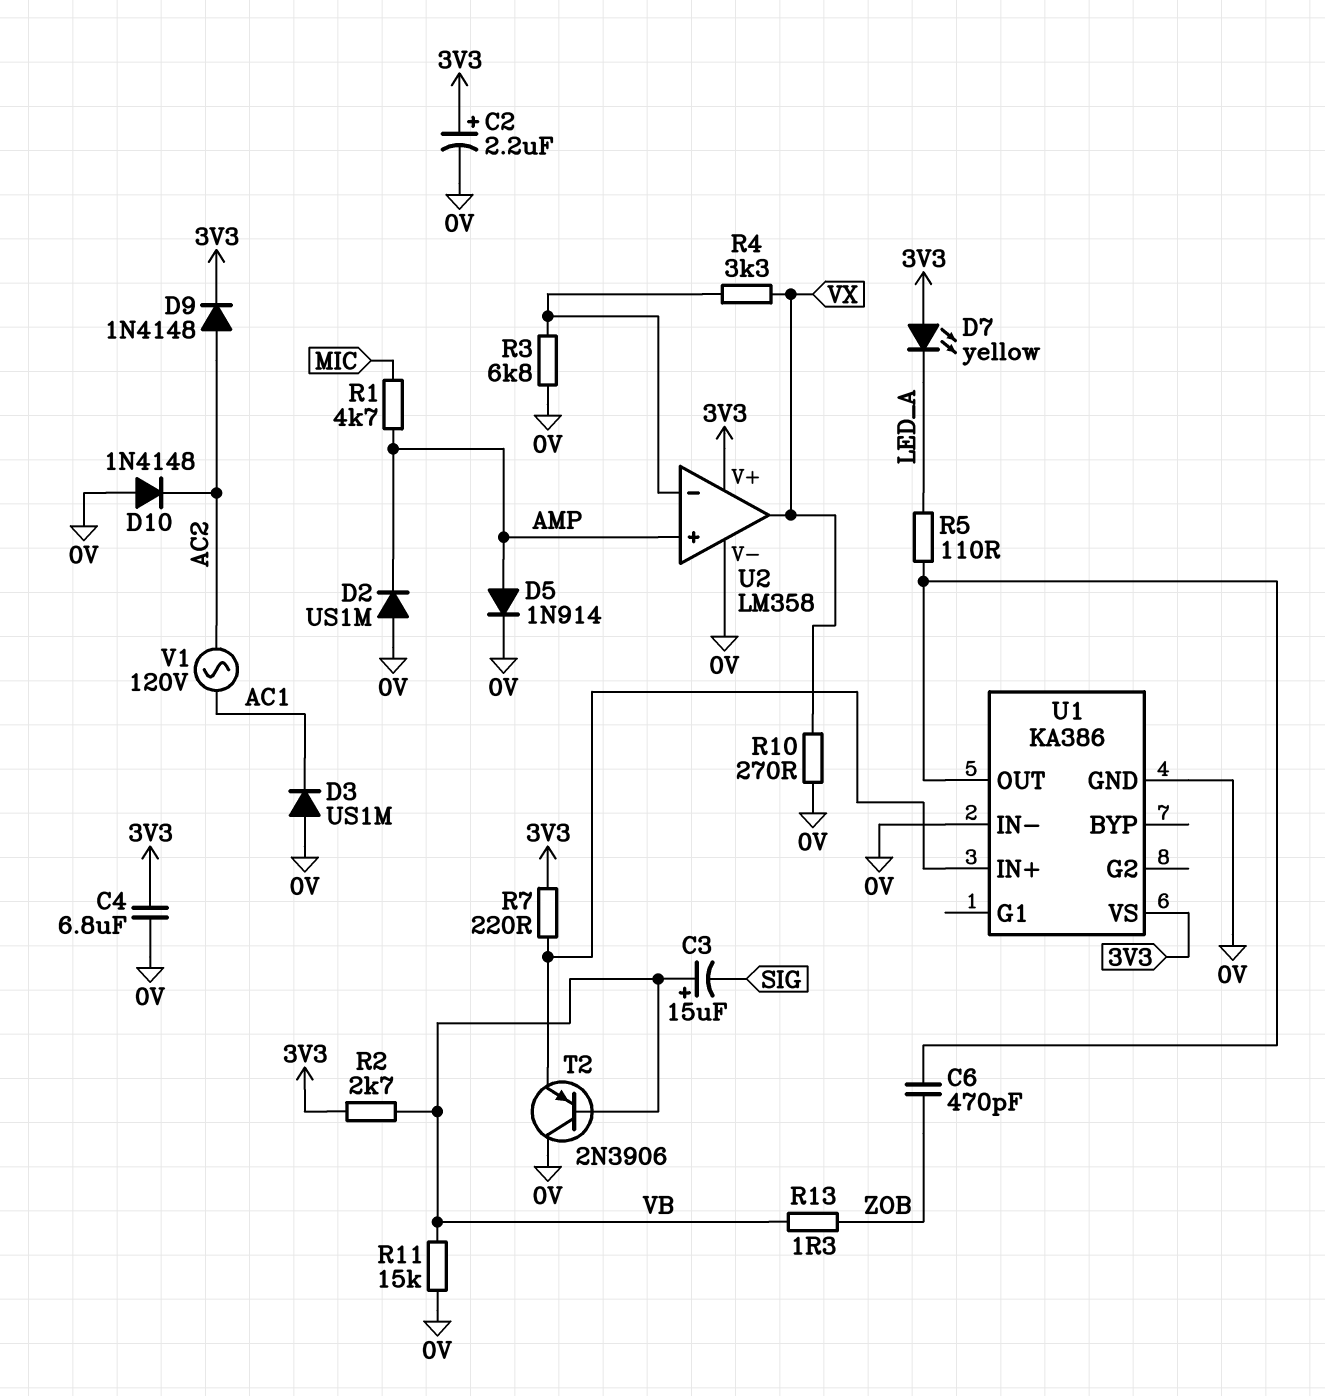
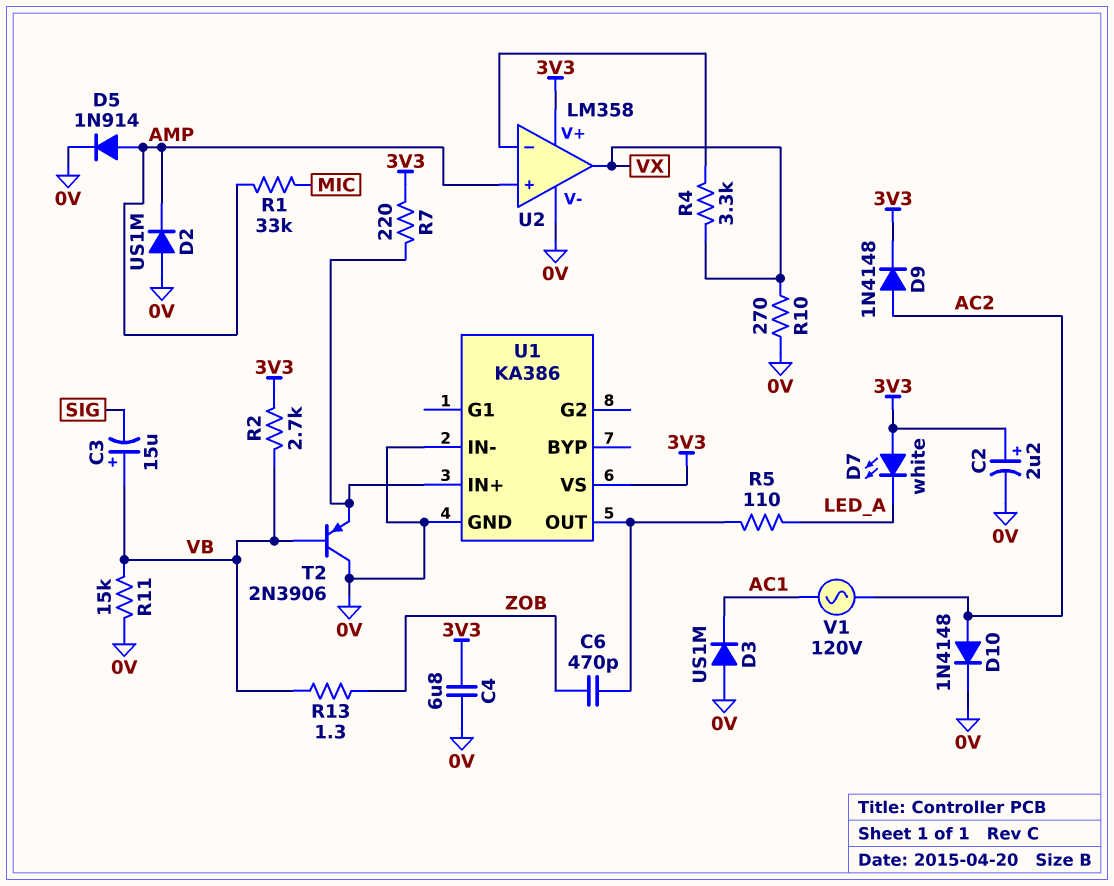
D7: LED yellow (A 3V3, K LED_A) -> LED white (A 3V3, K LED_A)
D10: diode 1N4148 (A 0V, K AC2) -> diode 1N4148 (A AC2, K 0V)
R1: 4.7k (AMP, MIC) -> 33k (AMP, MIC)
R3: 6.8k (0V, U2/in-) -> none

